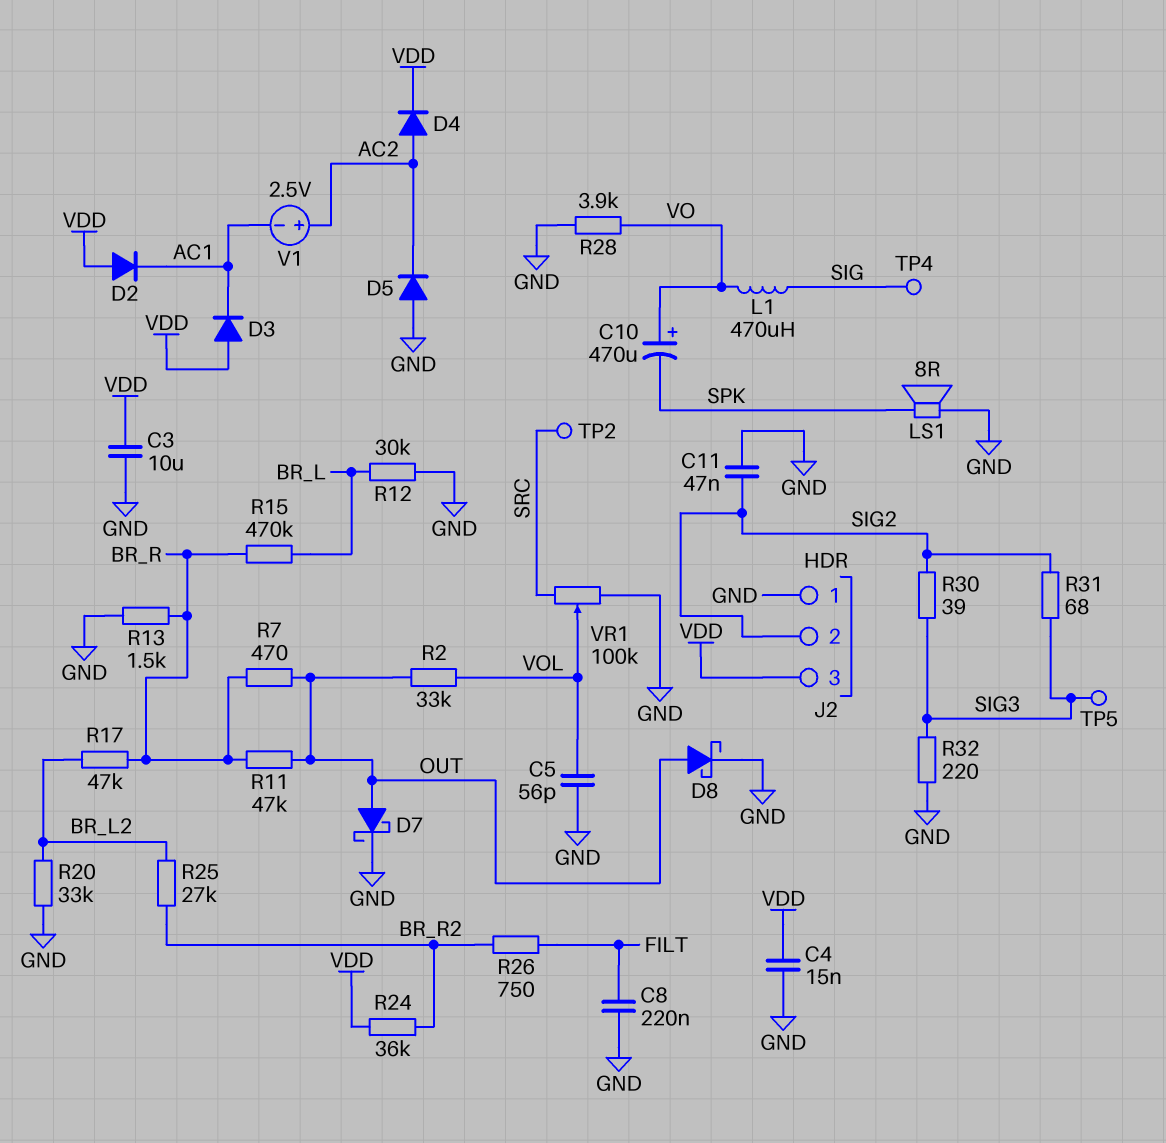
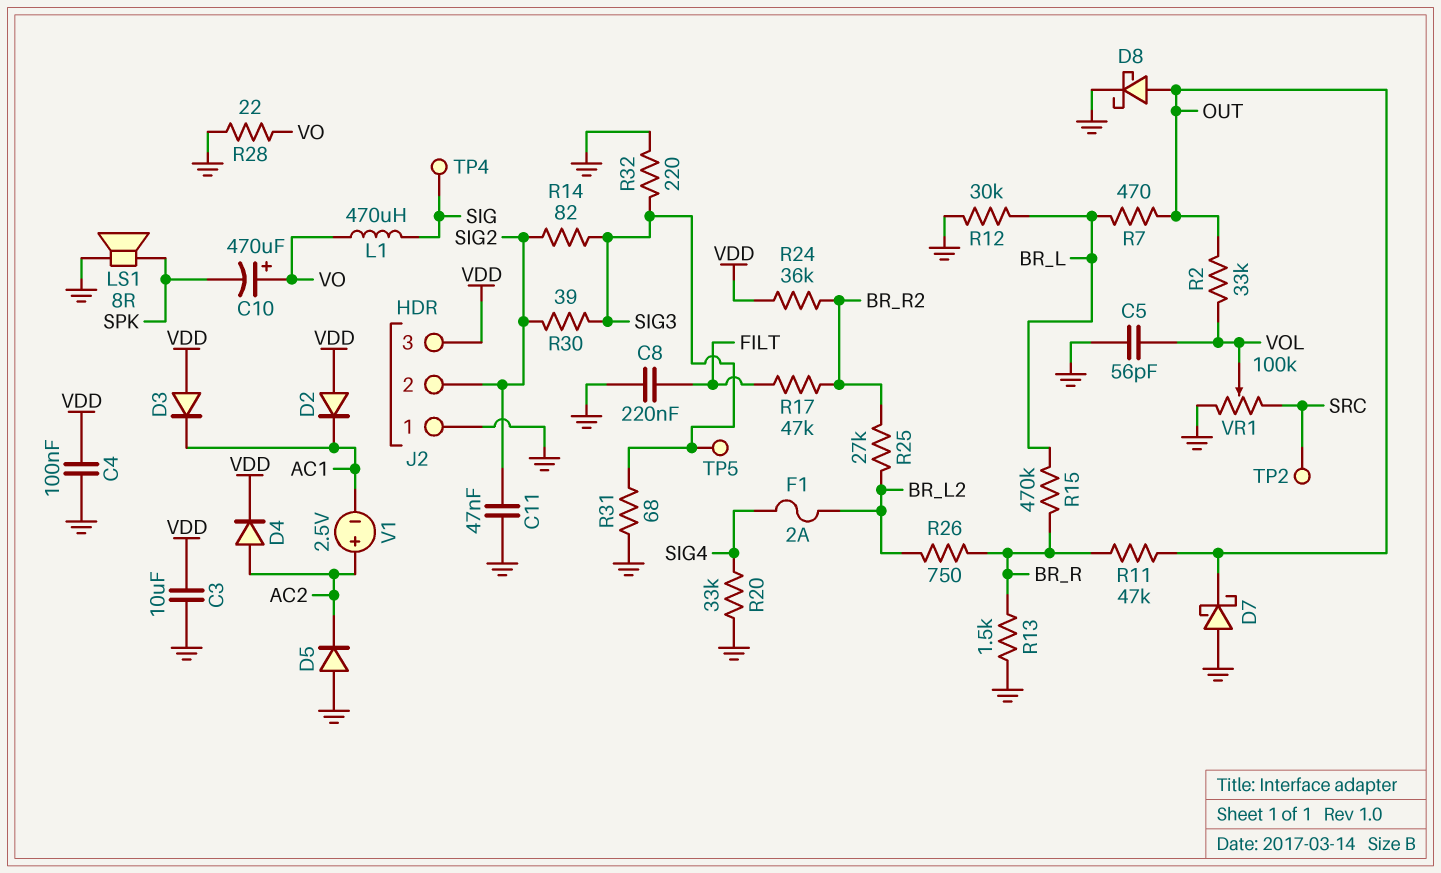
C4: 15nF (GND, VDD) -> 100nF (GND, VDD)
D7: schottky (A OUT, K GND) -> schottky (A GND, K OUT)
F1: none -> 2A (BR_L2, SIG4)
R7: 470 (BR_R, OUT) -> 470 (BR_L, OUT)
R14: none -> 82 (SIG2, SIG3)
R17: 47k (BR_L2, BR_R) -> 47k (BR_R2, FILT)
R20: 33k (BR_L2, GND) -> 33k (GND, SIG4)
R26: 750 (BR_R2, FILT) -> 750 (BR_L2, BR_R)
R28: 3.9k (GND, VO) -> 22 (GND, VO)
R31: 68 (SIG2, SIG3) -> 68 (GND, SIG3)

